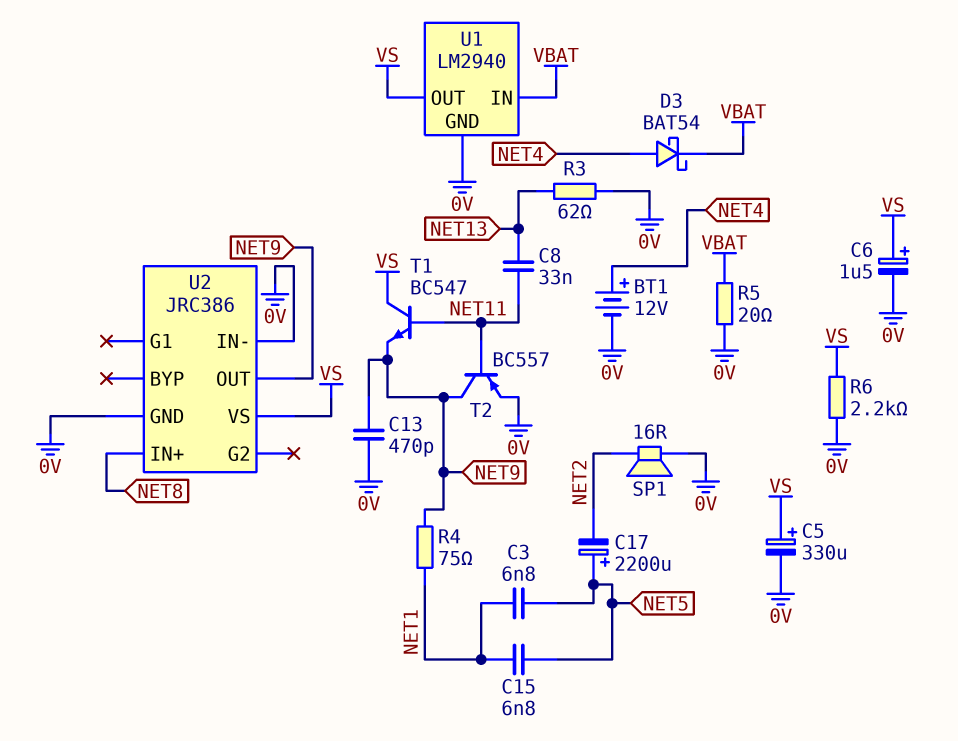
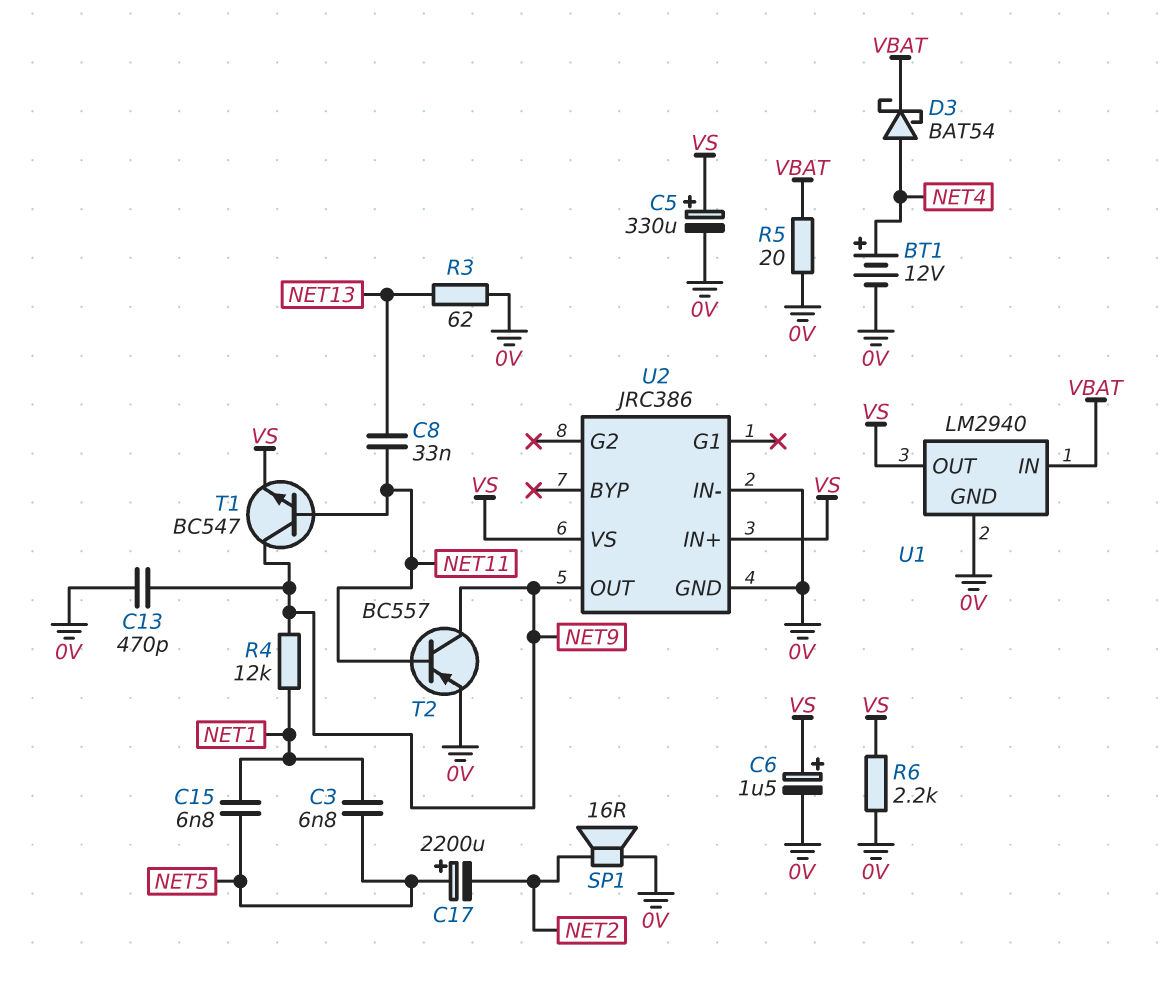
R4: 75 (NET1, NET9) -> 12k (NET1, NET9)
T1: NPN BC547 (B NET11, C VS, E NET9) -> NPN BC547 (B NET11, C NET9, E VS)
U2 pin IN+: NET8 -> VS

